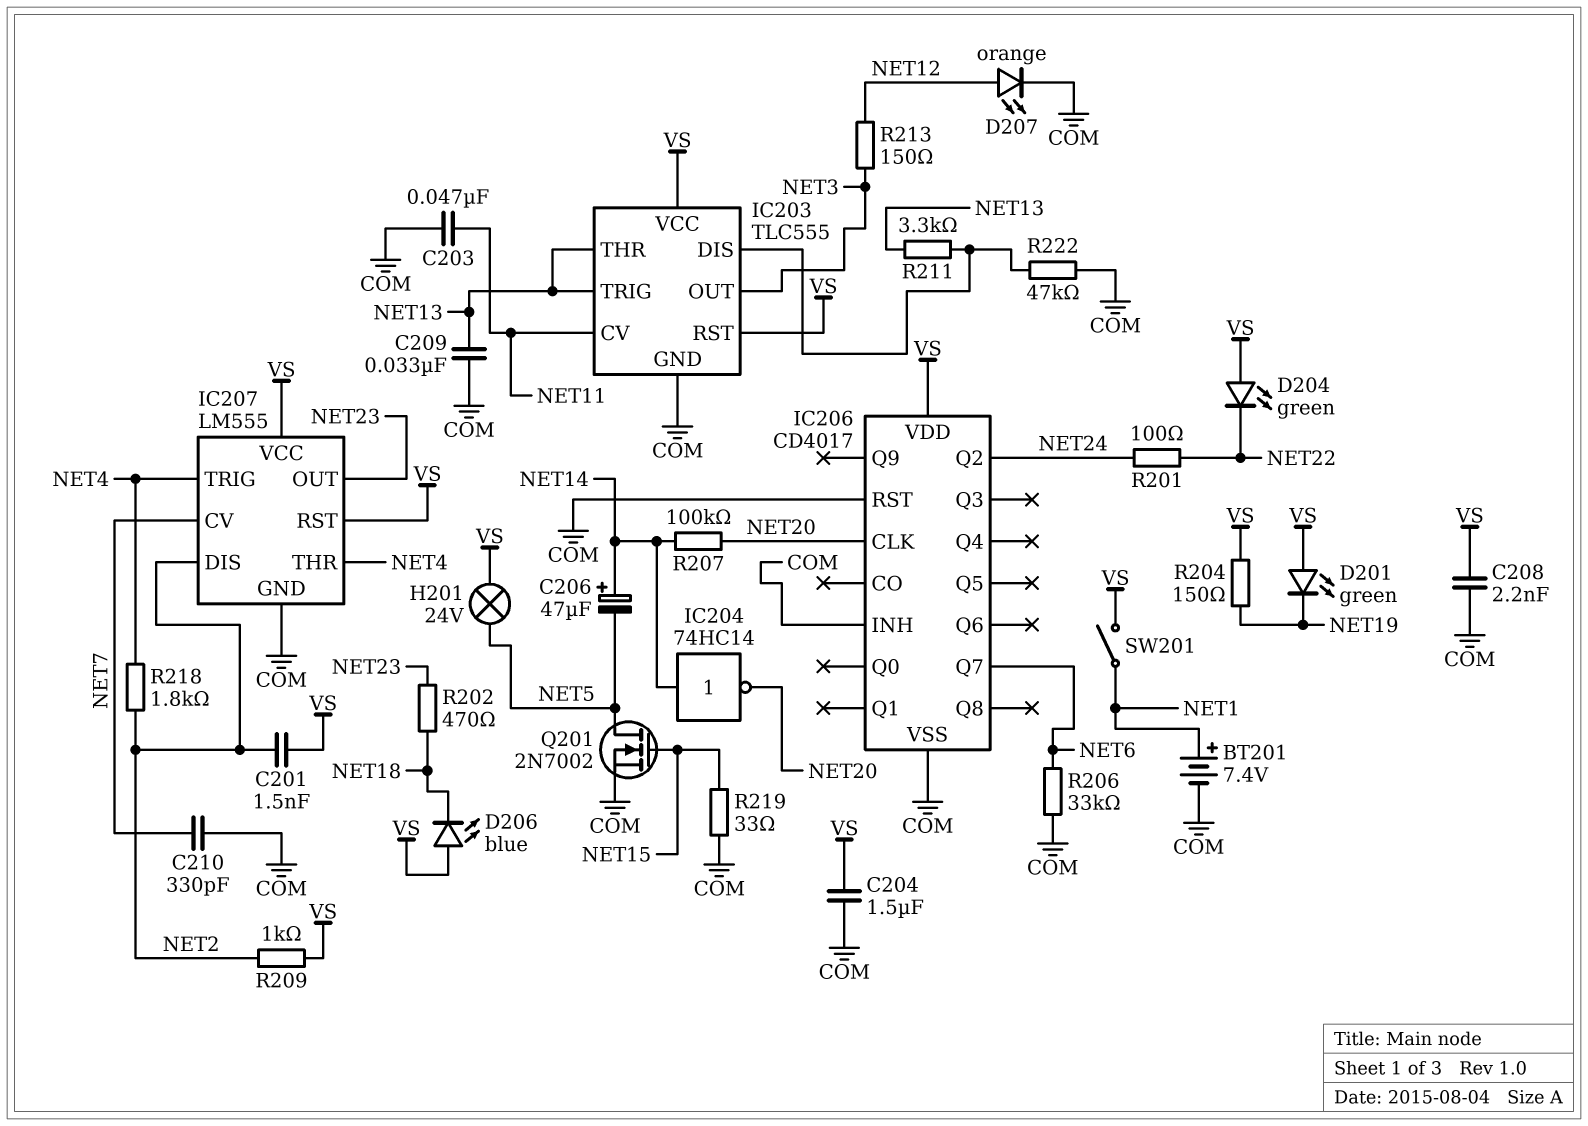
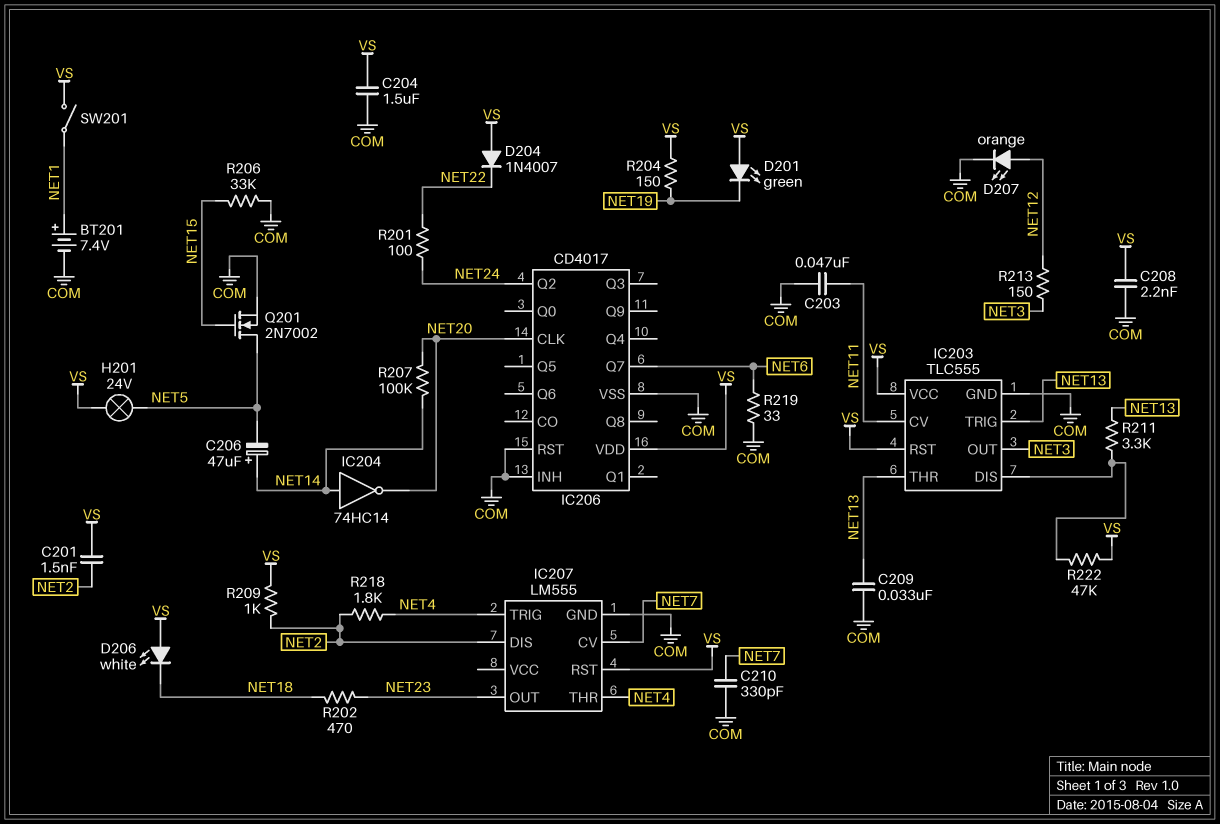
D204: LED green (A VS, K NET22) -> diode 1N4007 (A VS, K NET22)
D206: LED blue (A VS, K NET18) -> LED white (A VS, K NET18)
IC207 pin VCC: VS -> none
R206: 33k (COM, NET6) -> 33k (COM, NET15)
R219: 33 (COM, NET15) -> 33 (COM, NET6)
R222: 47k (COM, IC203/DIS) -> 47k (IC203/DIS, VS)

